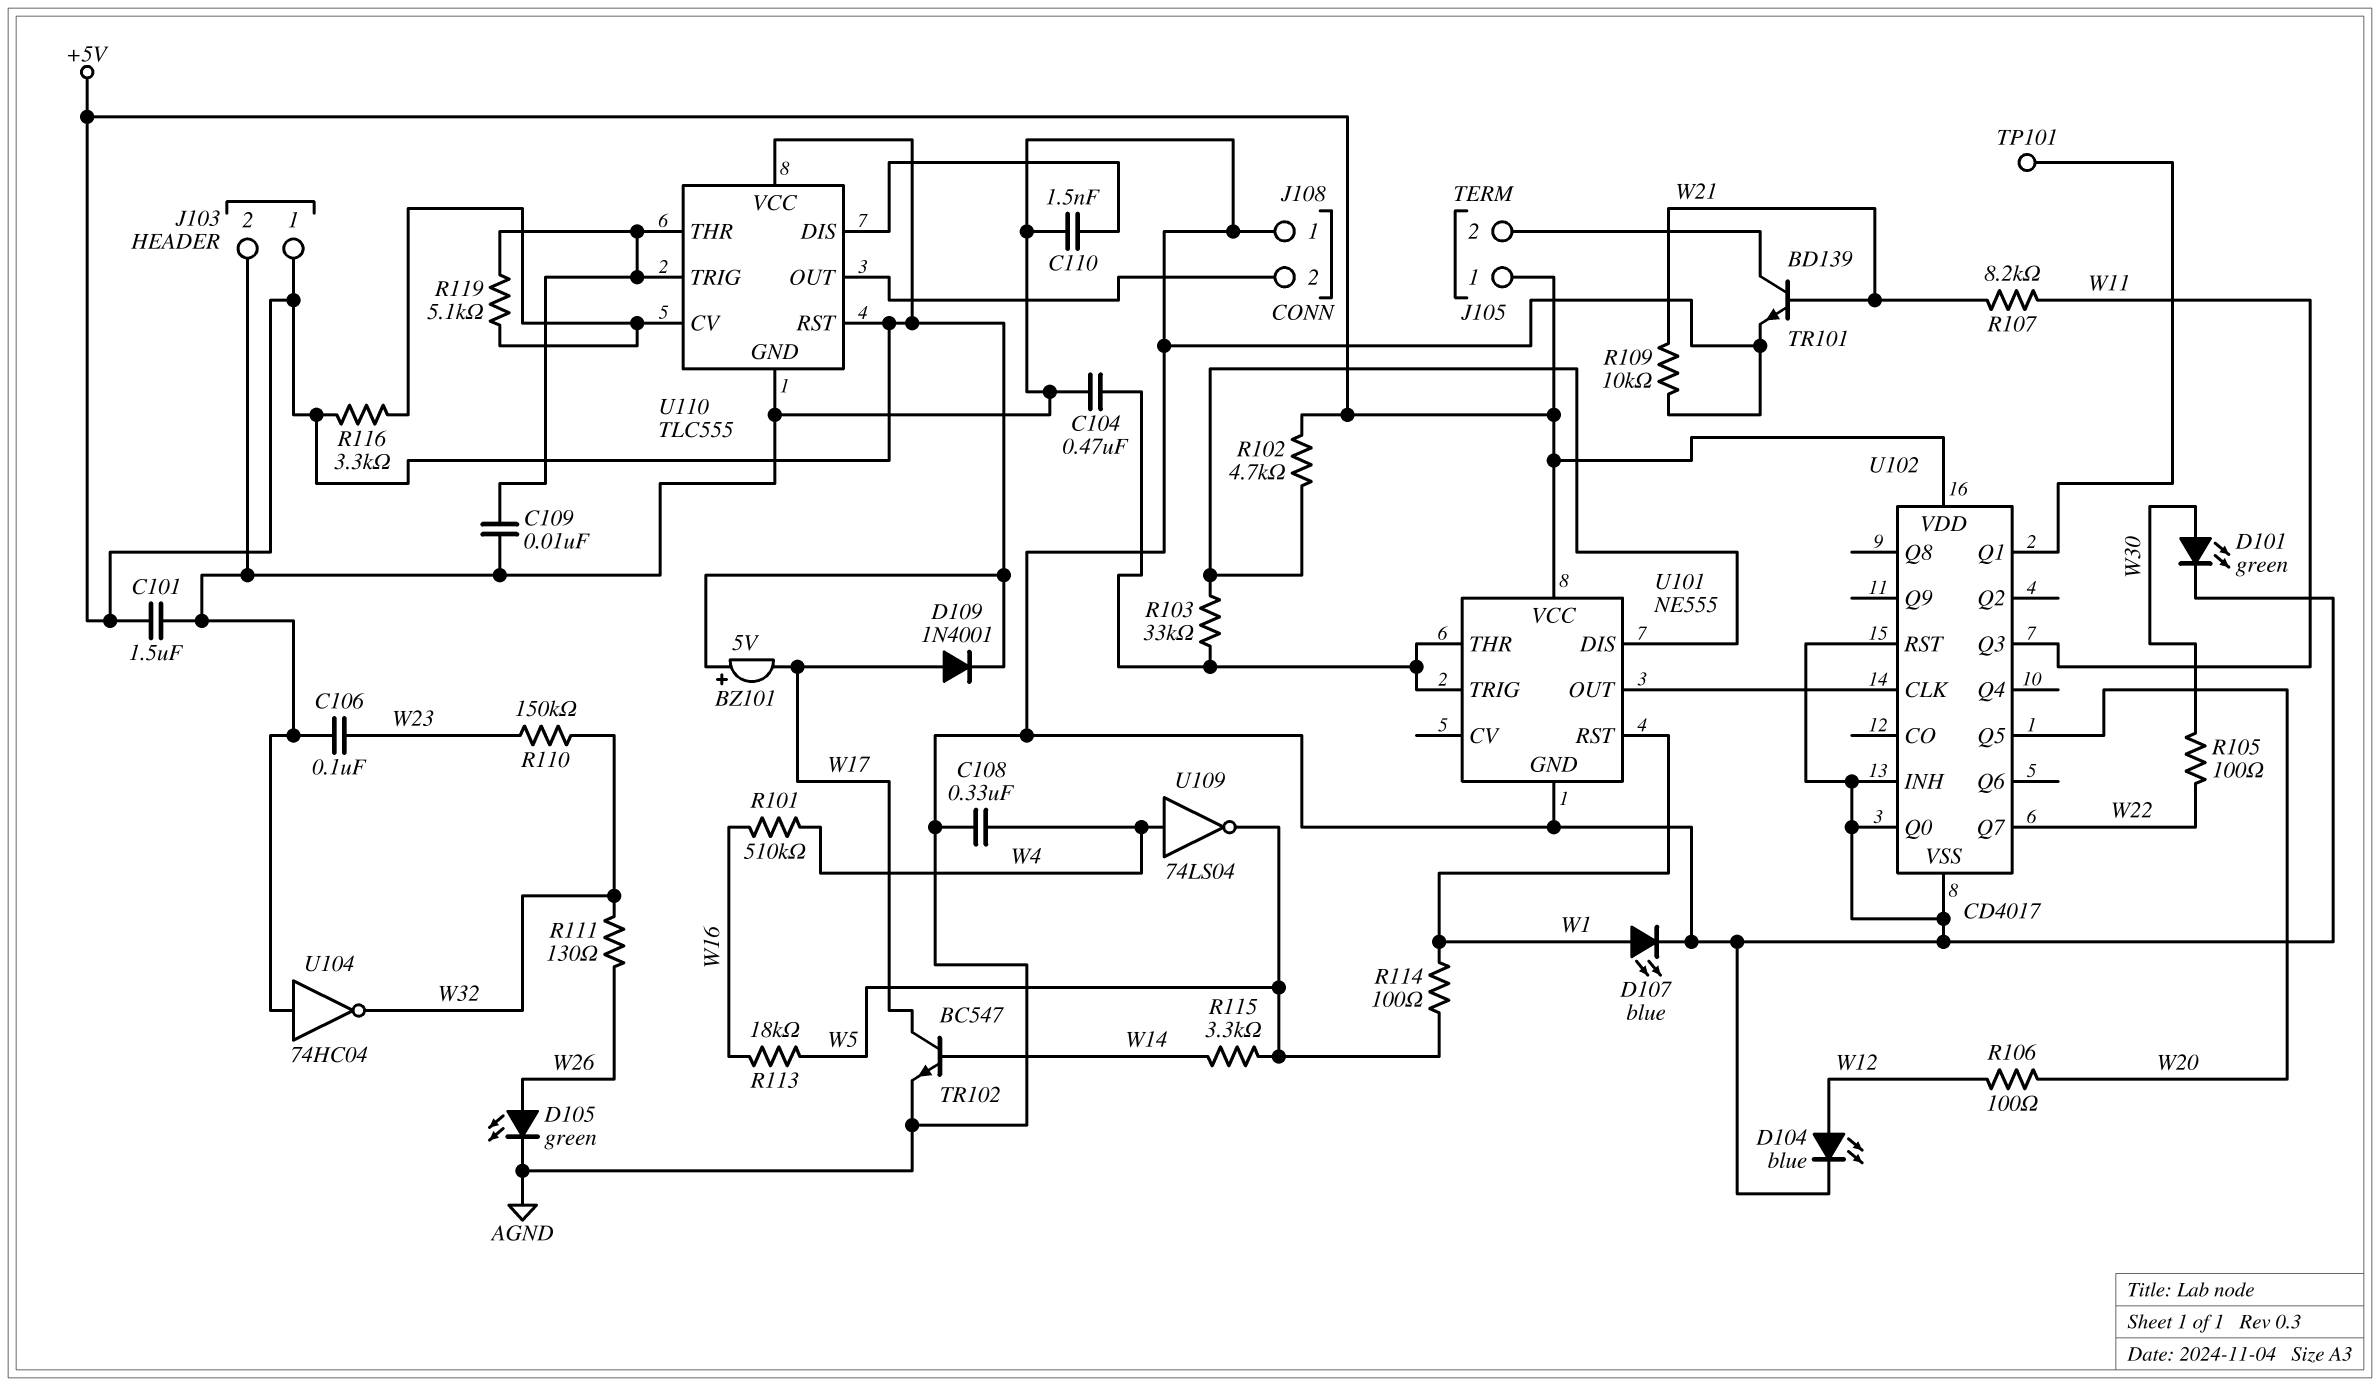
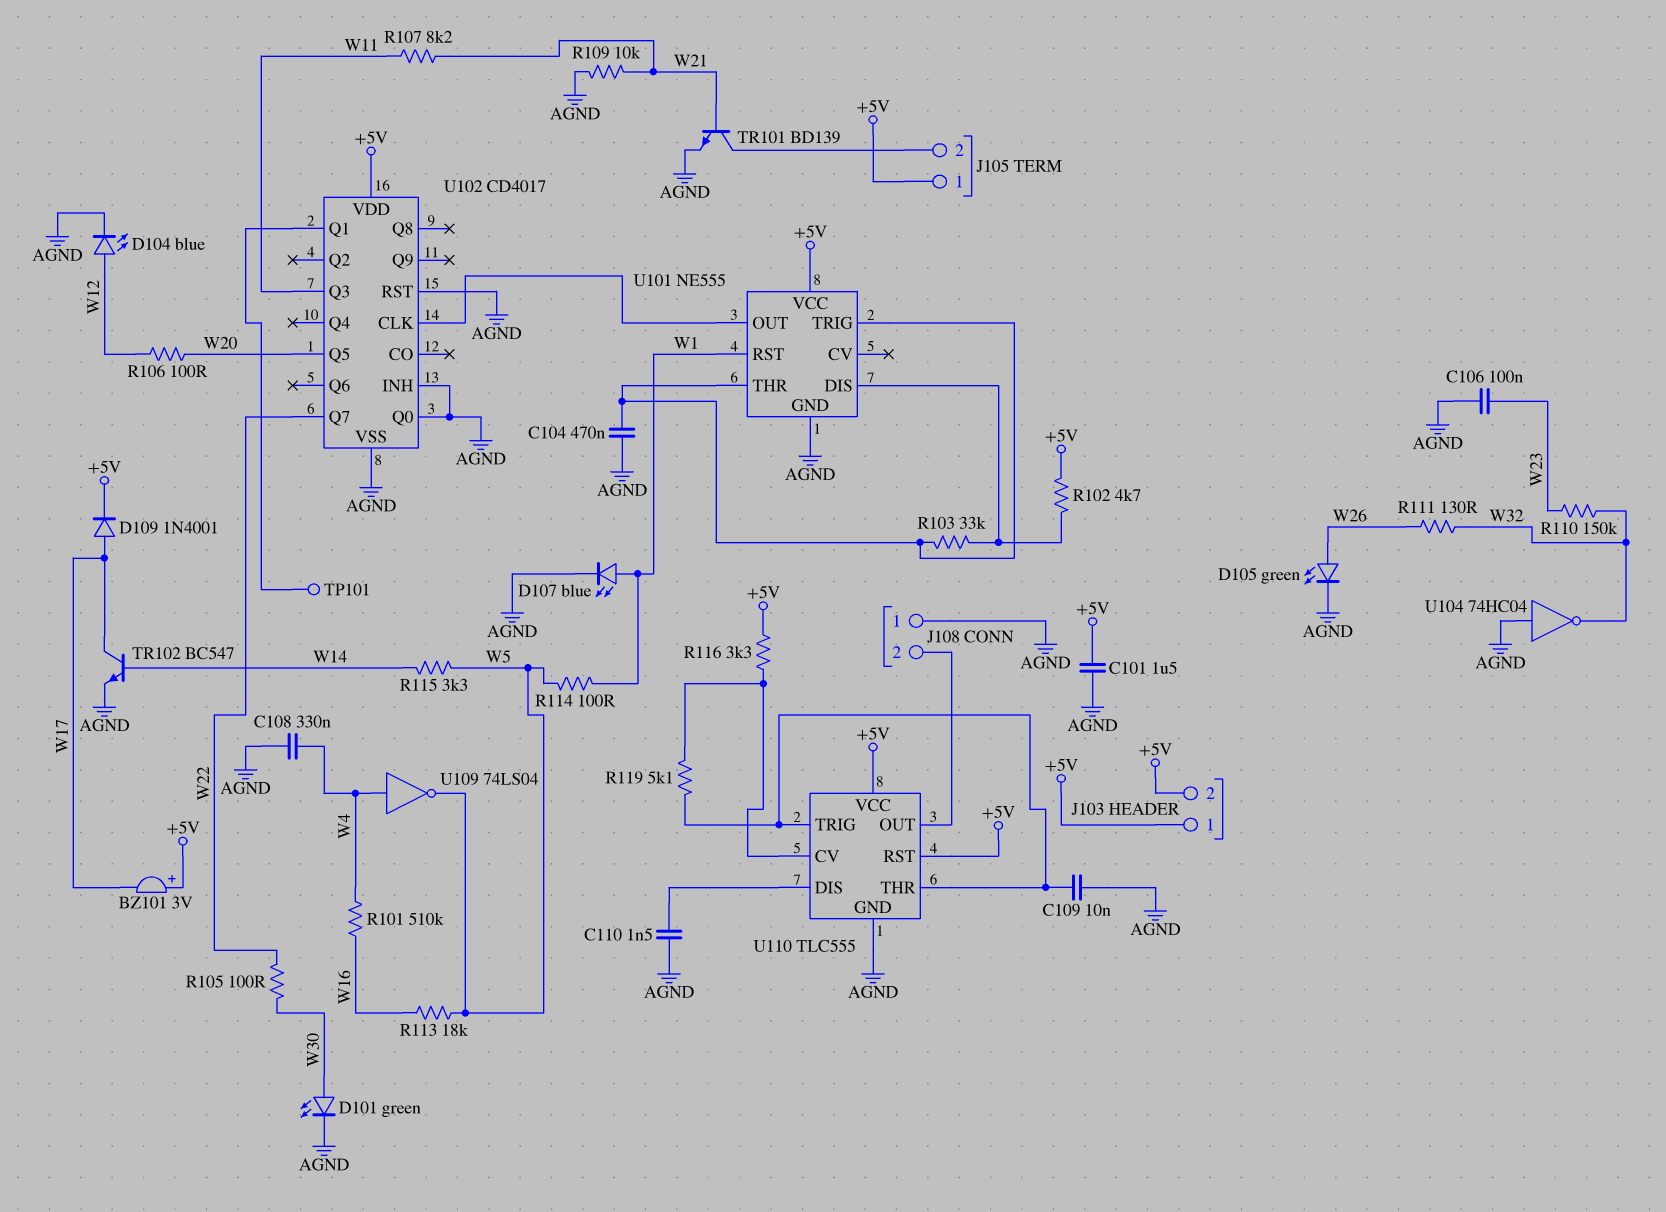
BZ101: buzzer 5V (plus +5V, minus W17) -> buzzer 3V (plus +5V, minus W17)
J103 pin 2: AGND -> +5V

